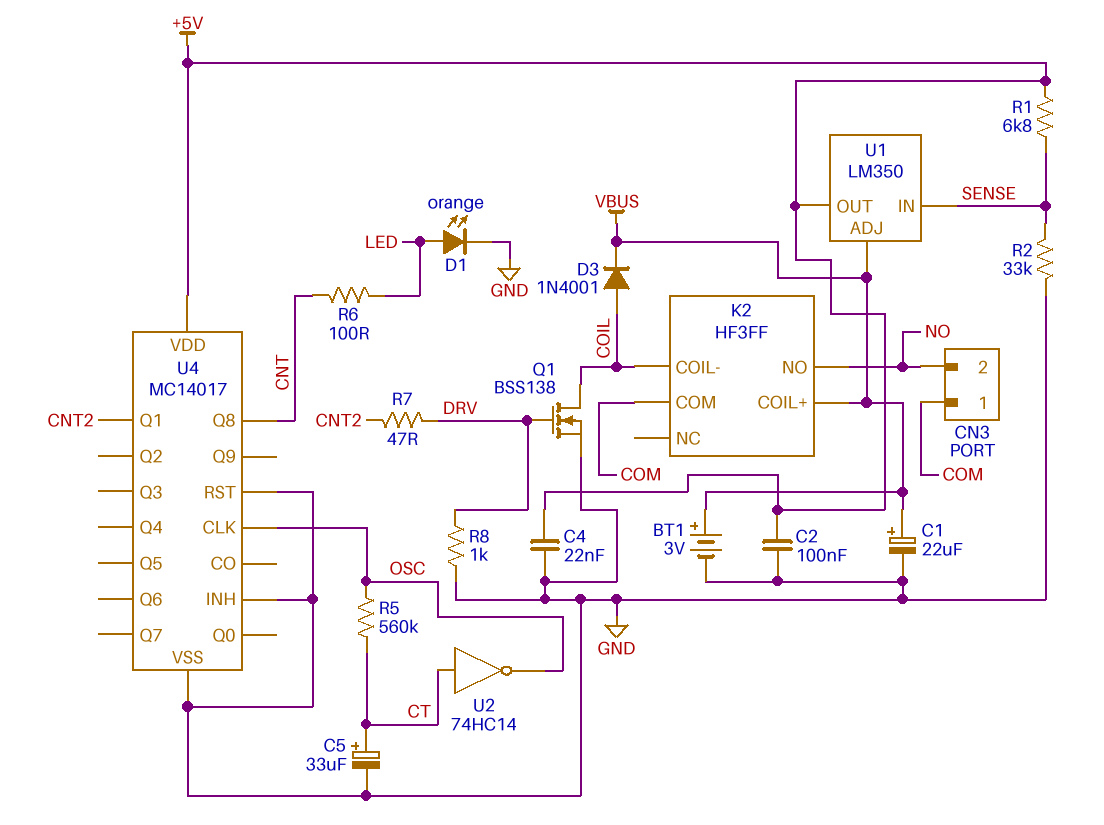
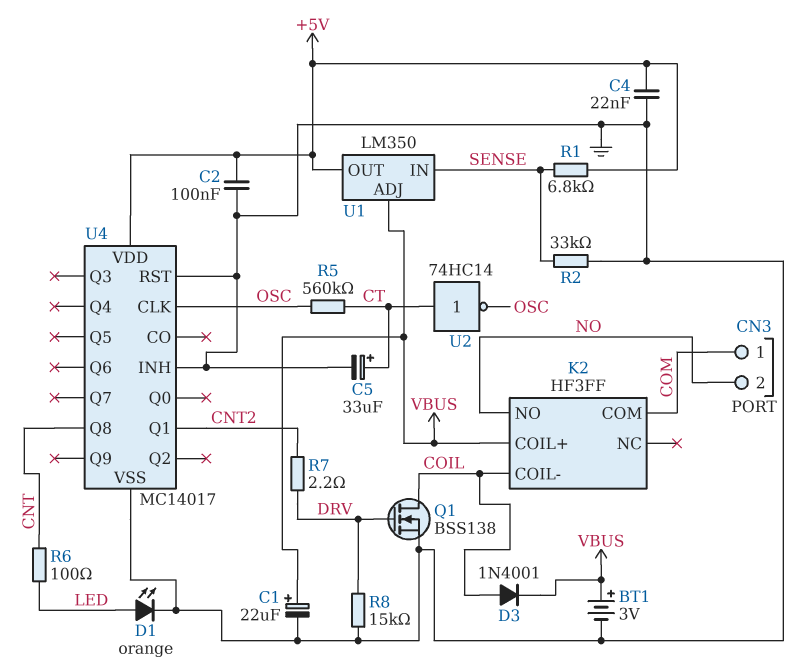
R7: 47 (CNT2, DRV) -> 2.2 (CNT2, DRV)
R8: 1k (DRV, GND) -> 15k (DRV, GND)

